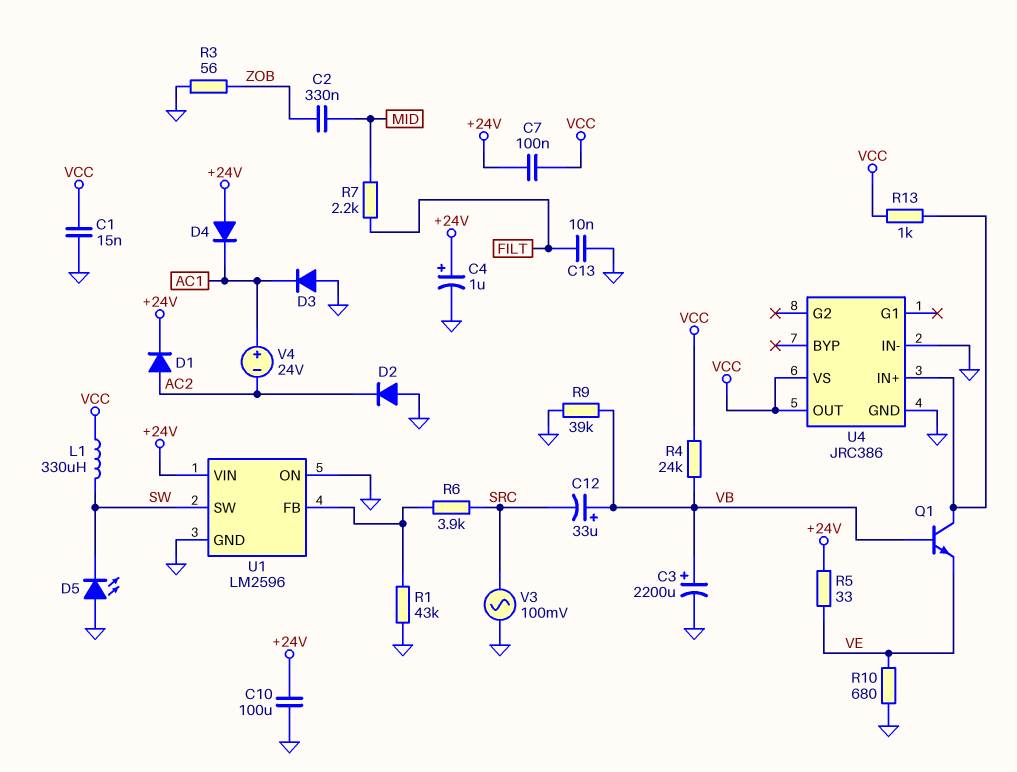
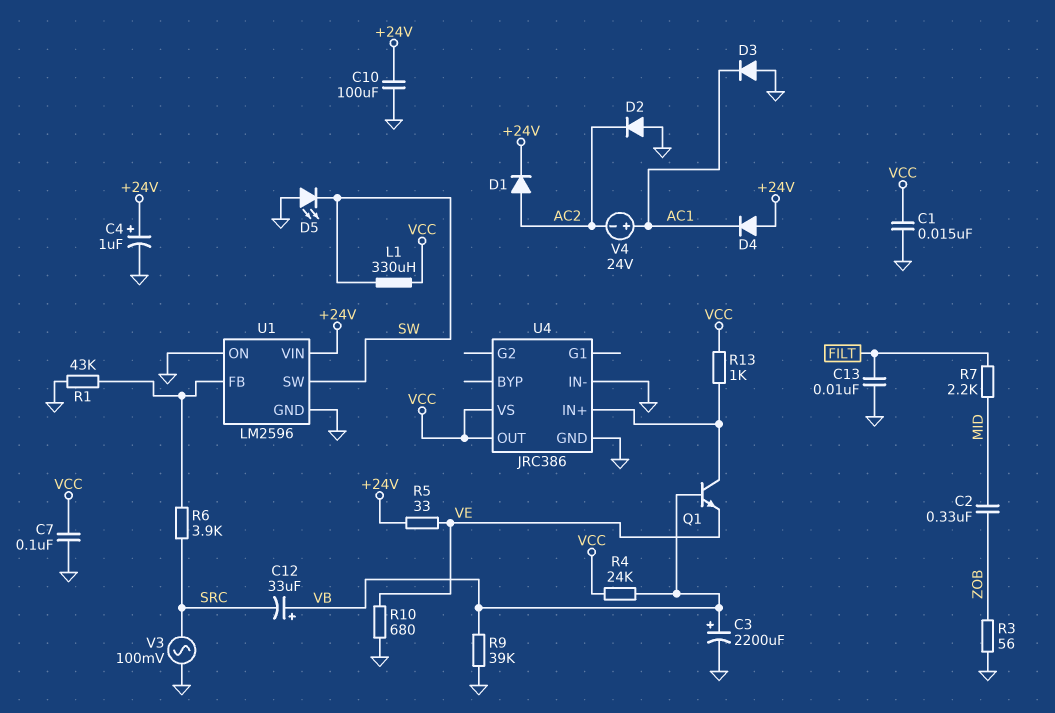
C7: 100nF (+24V, VCC) -> 100nF (GND, VCC)

